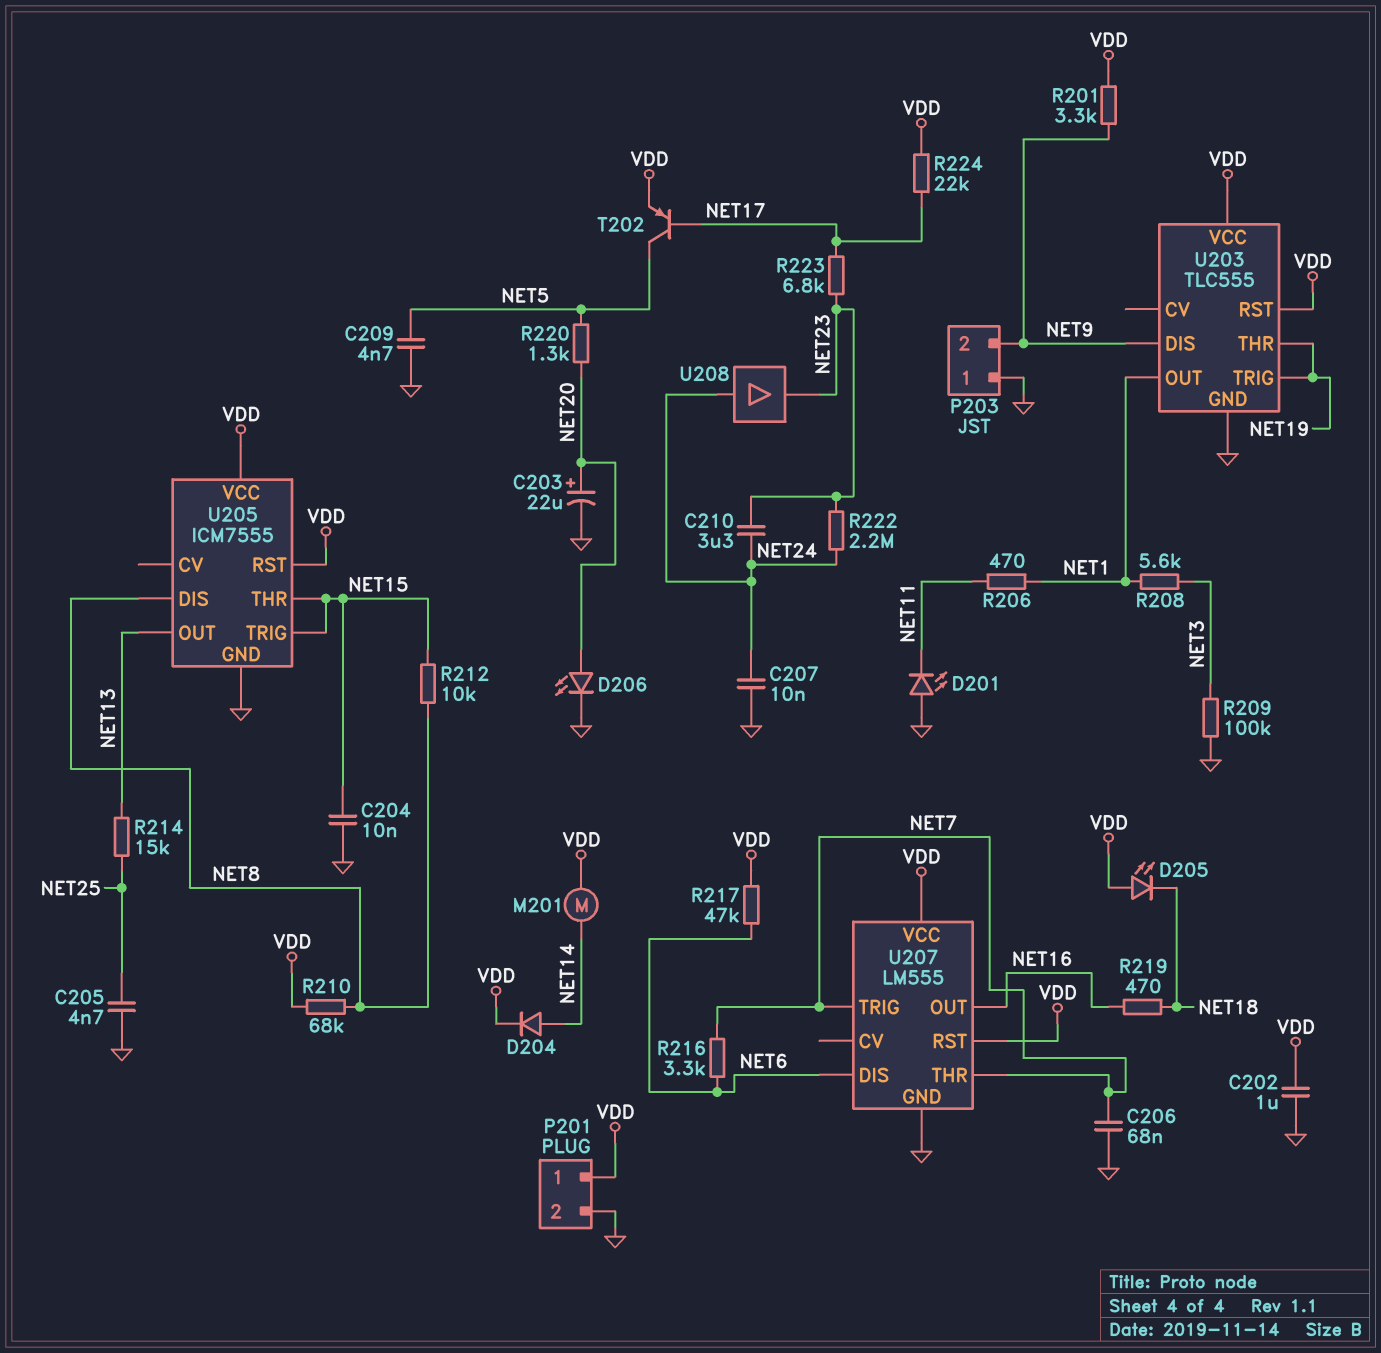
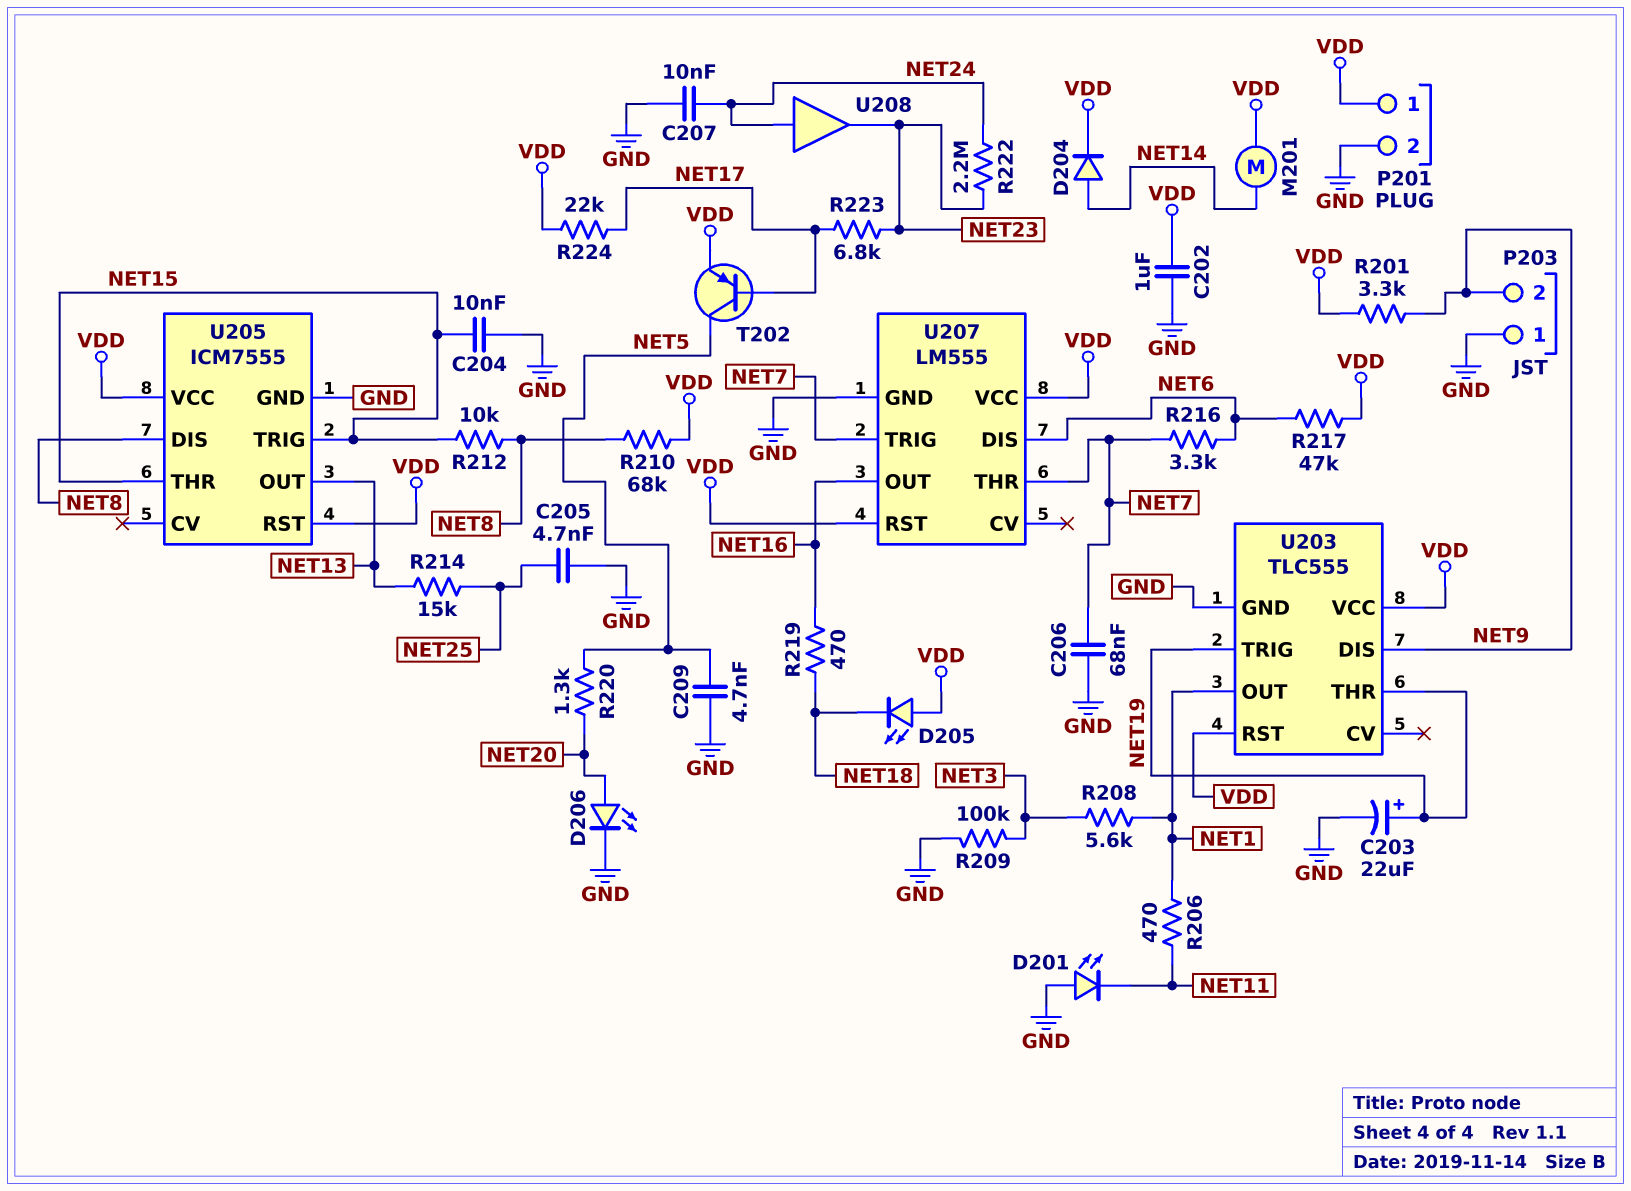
C203: 22uF (plus NET20, minus GND) -> 22uF (plus NET19, minus GND)
C210: 3.3uF (NET23, NET24) -> none

